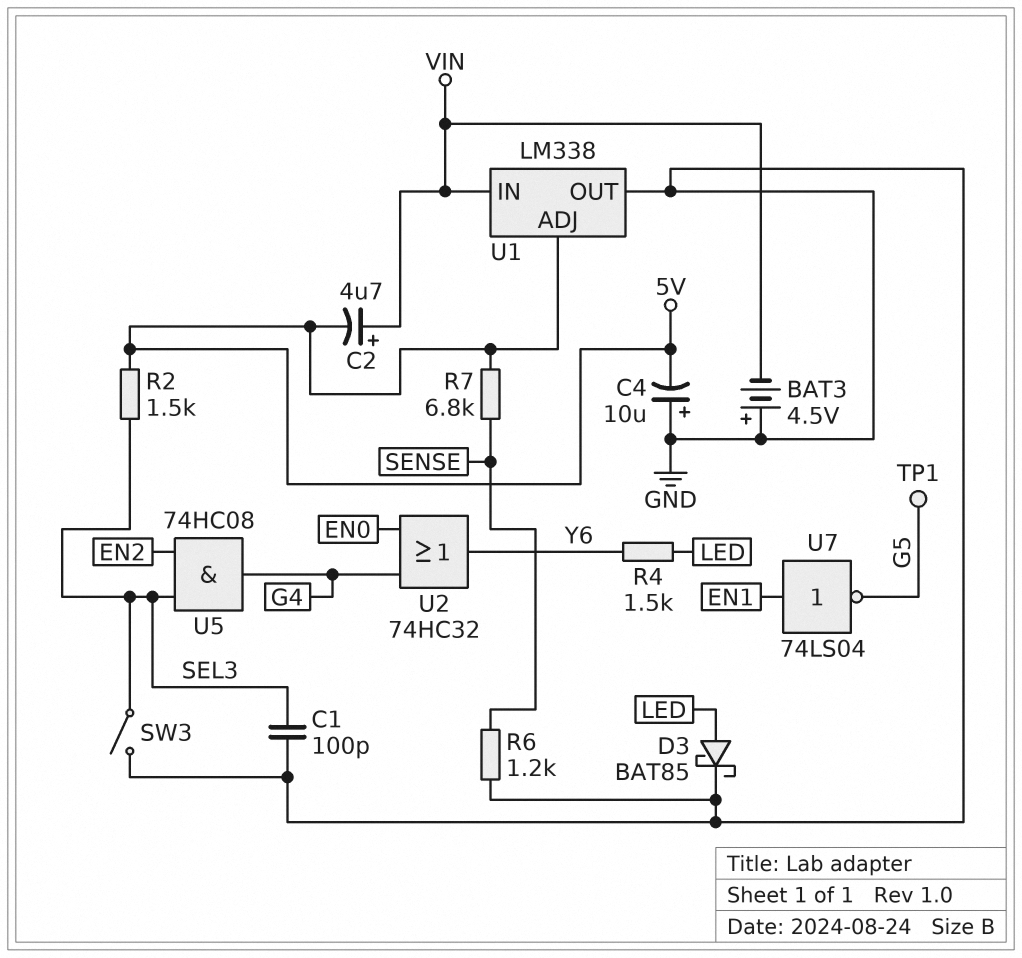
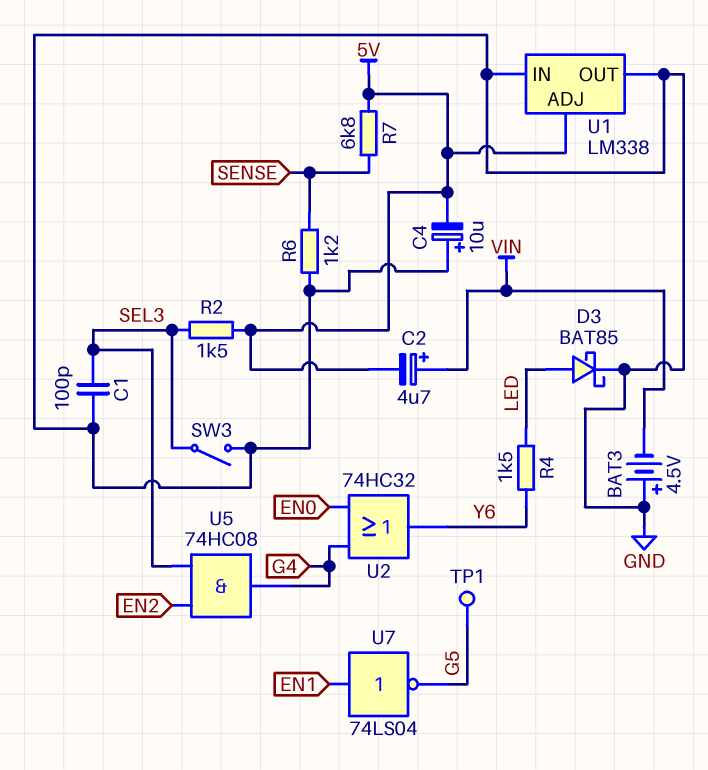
U1 pin IN: VIN -> GND

